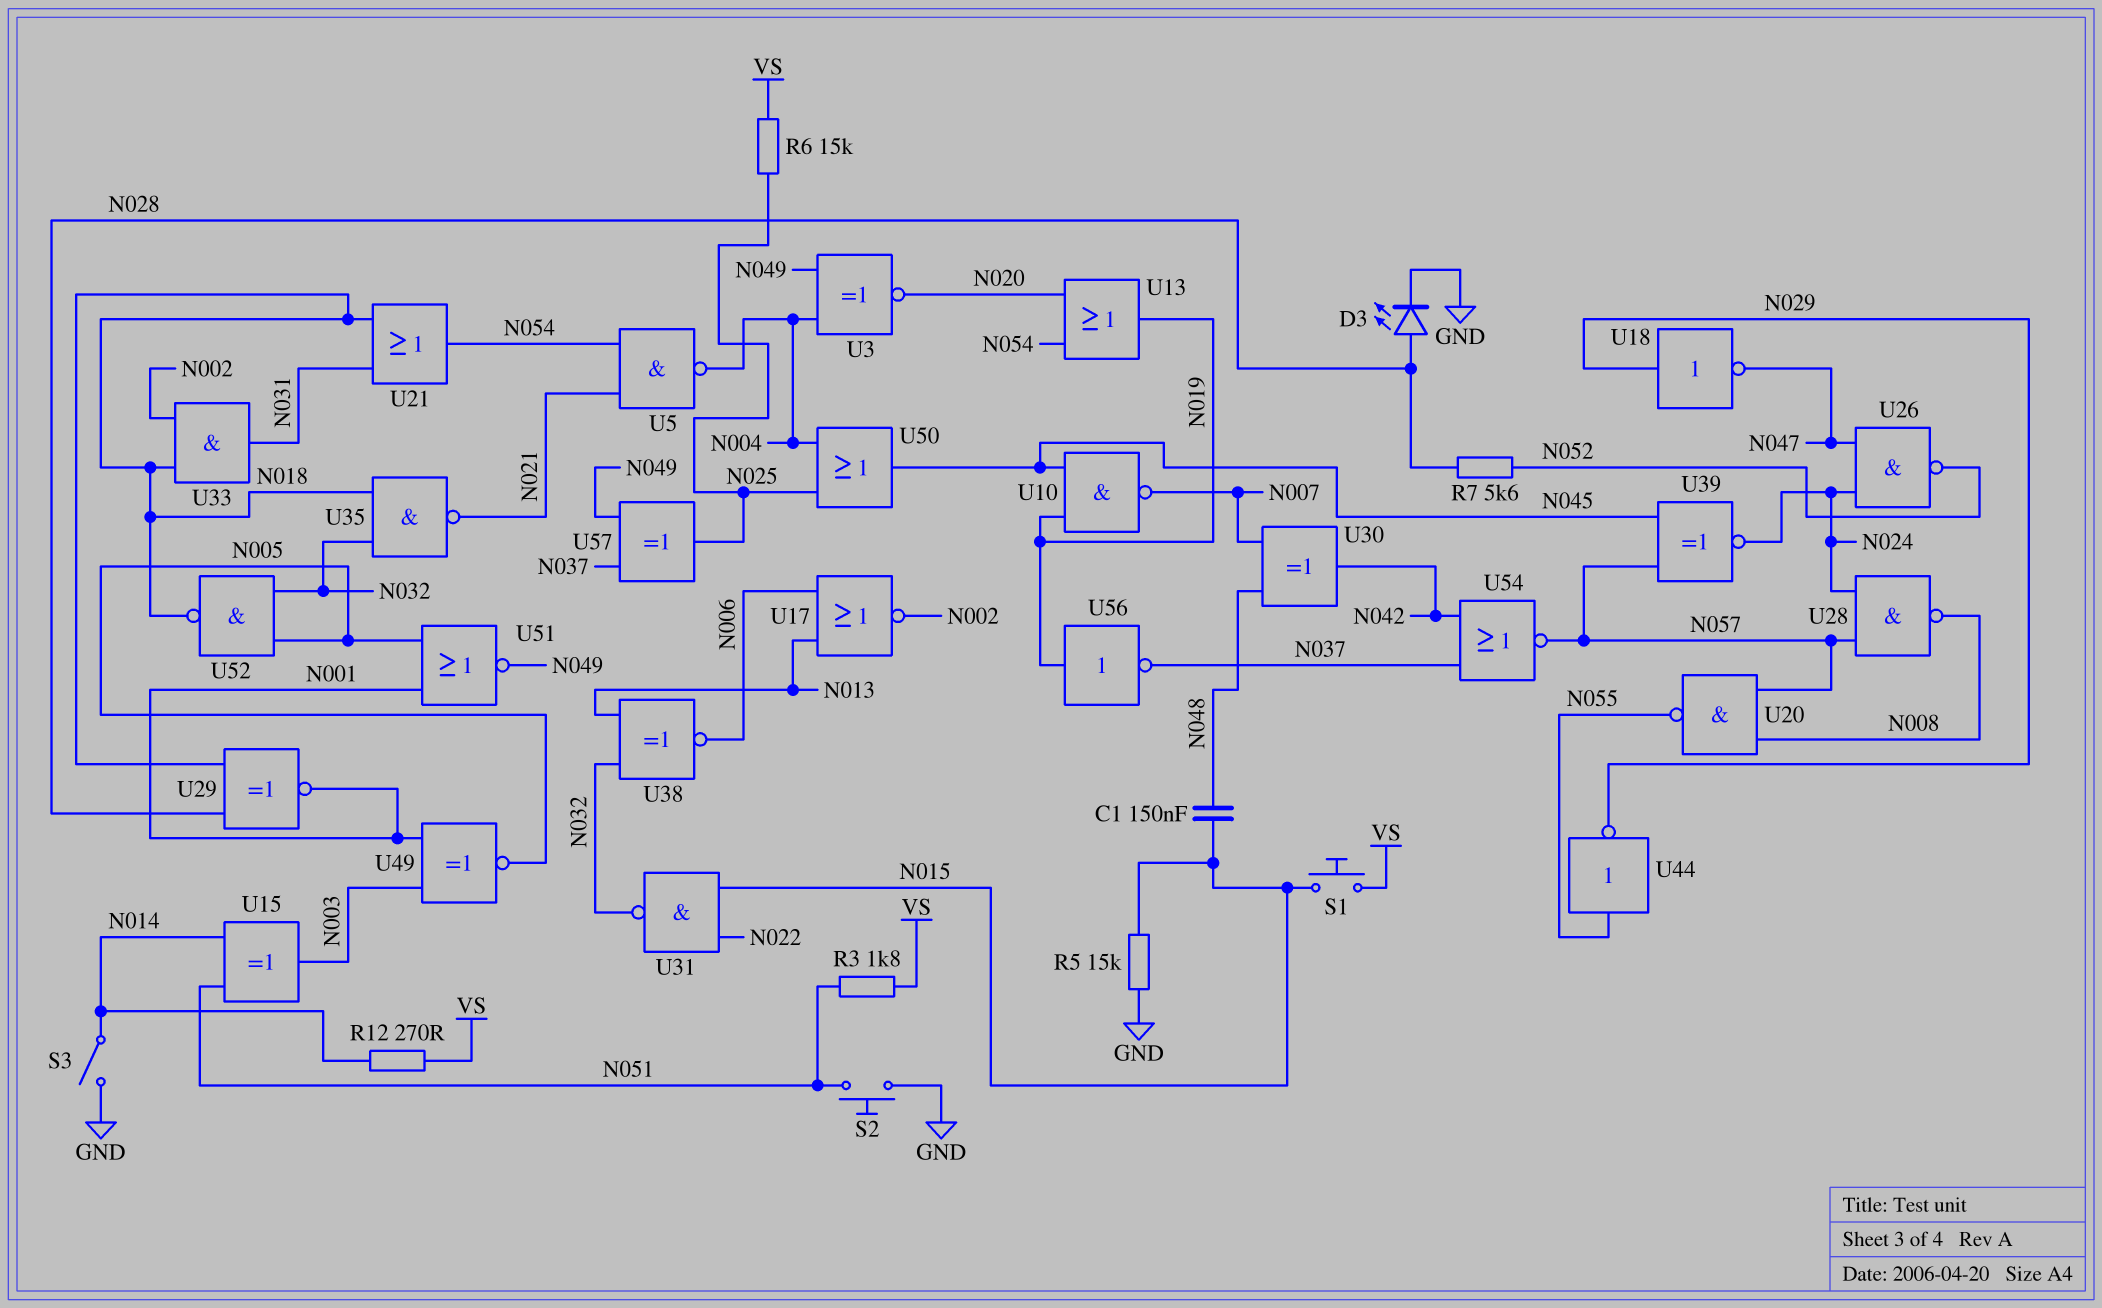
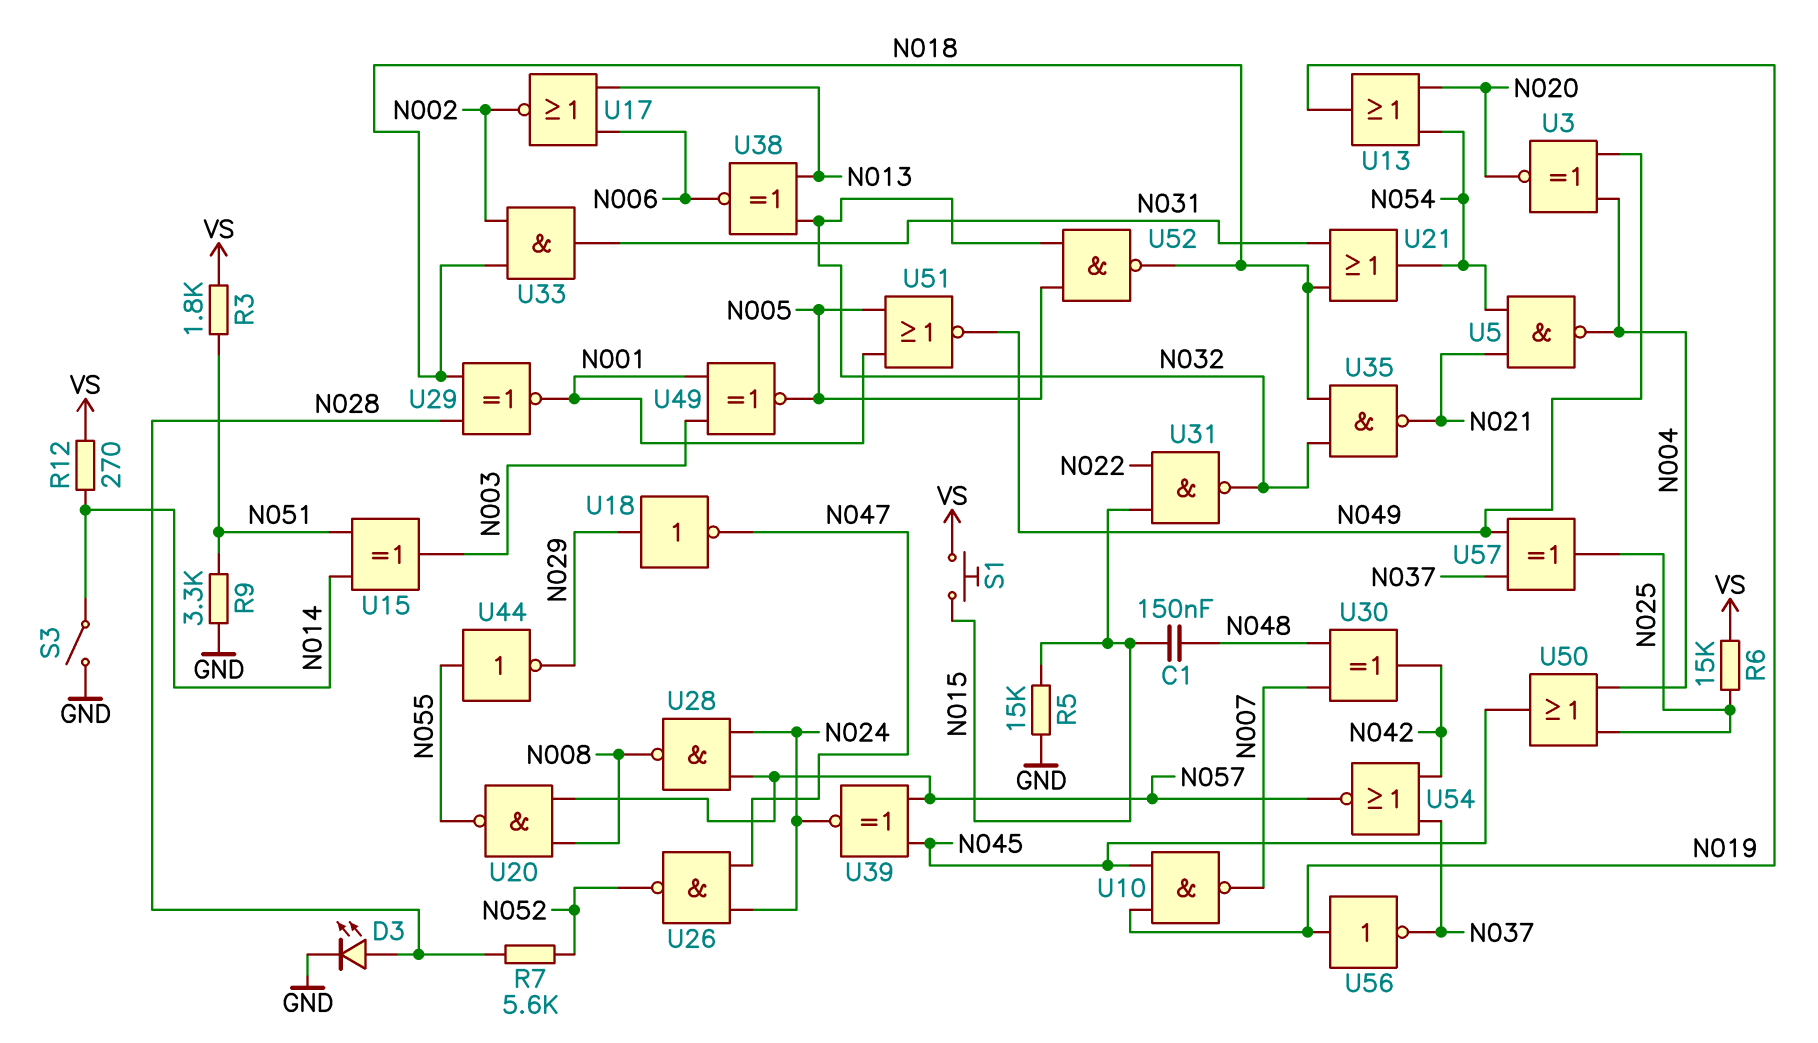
R9: none -> 3.3k (GND, N051)
S2: button (GND, N051) -> none

